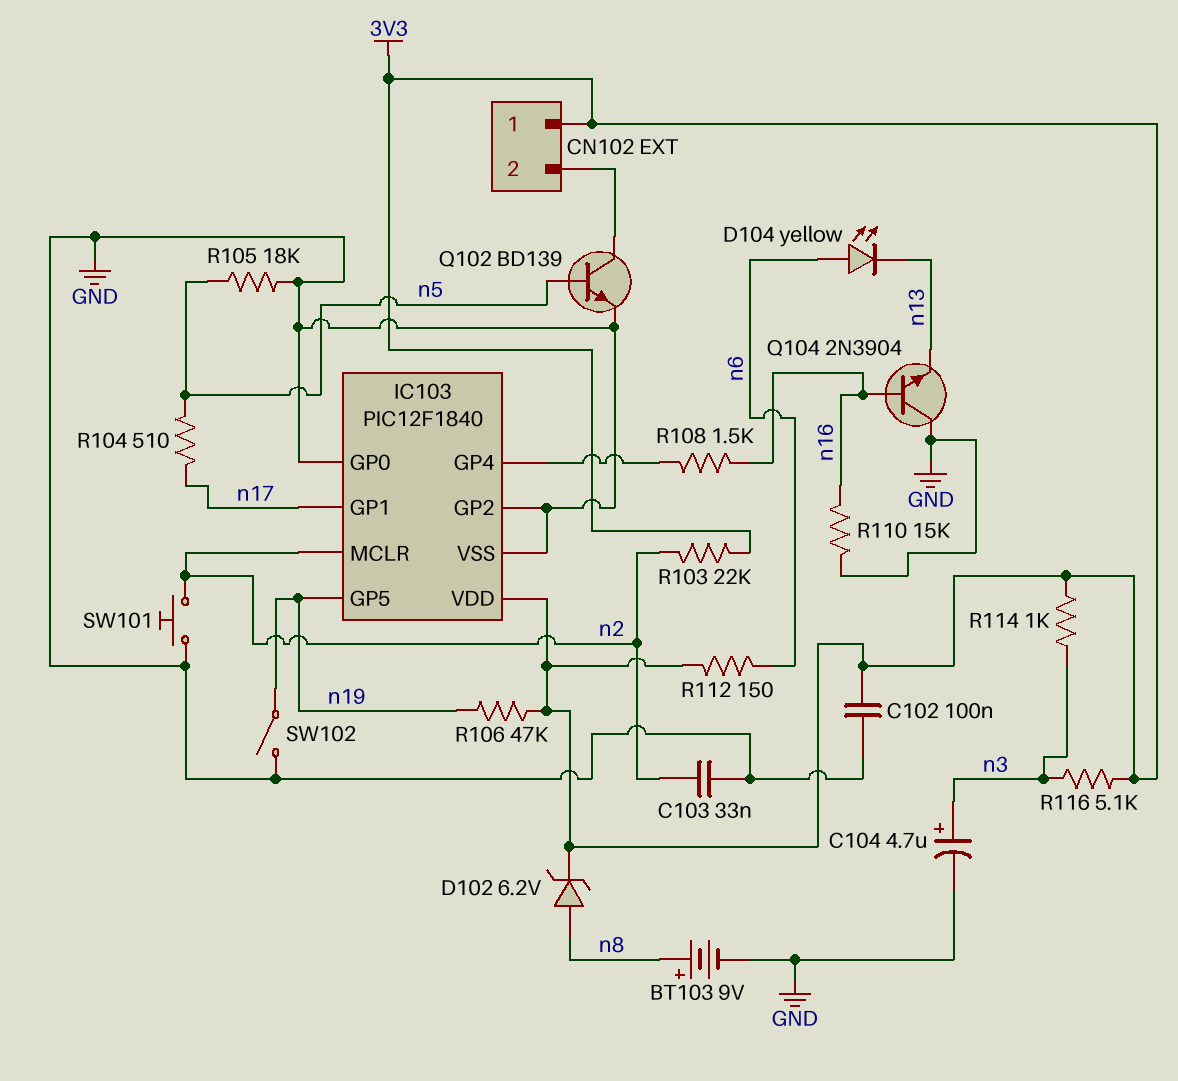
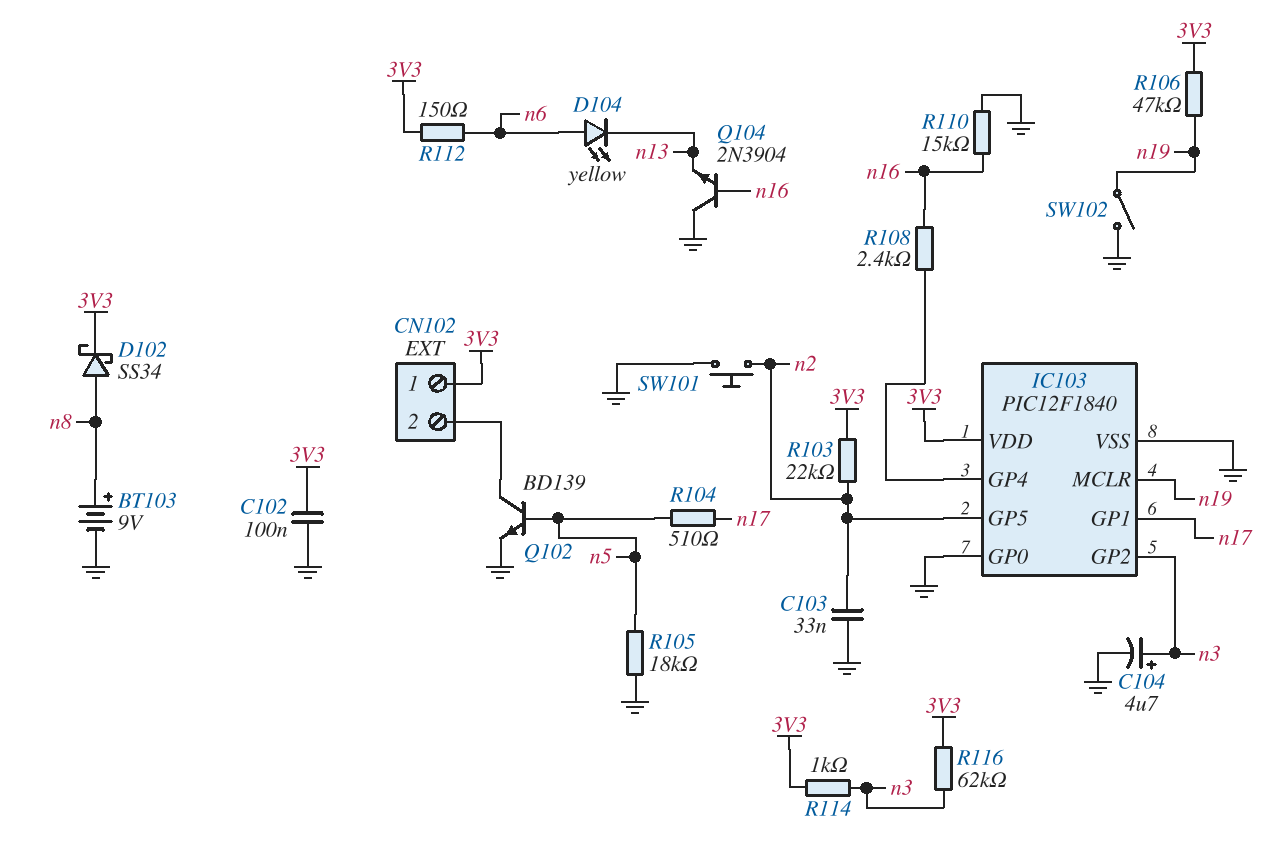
D102: zener 6.2V (A n8, K 3V3) -> schottky SS34 (A n8, K 3V3)
IC103 pin GP2: GND -> n3
IC103 pin GP5: n19 -> n2
IC103 pin MCLR: n2 -> n19
R108: 1.5k (IC103/GP4, n16) -> 2.4k (IC103/GP4, n16)
R116: 5.1k (3V3, n3) -> 62k (3V3, n3)

